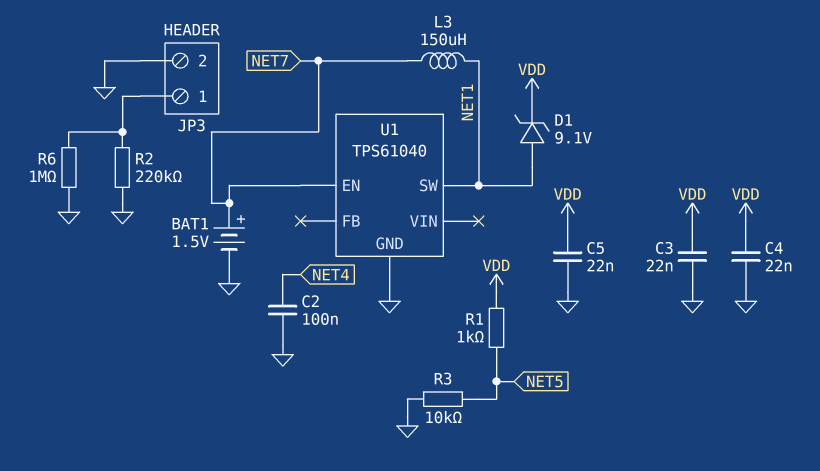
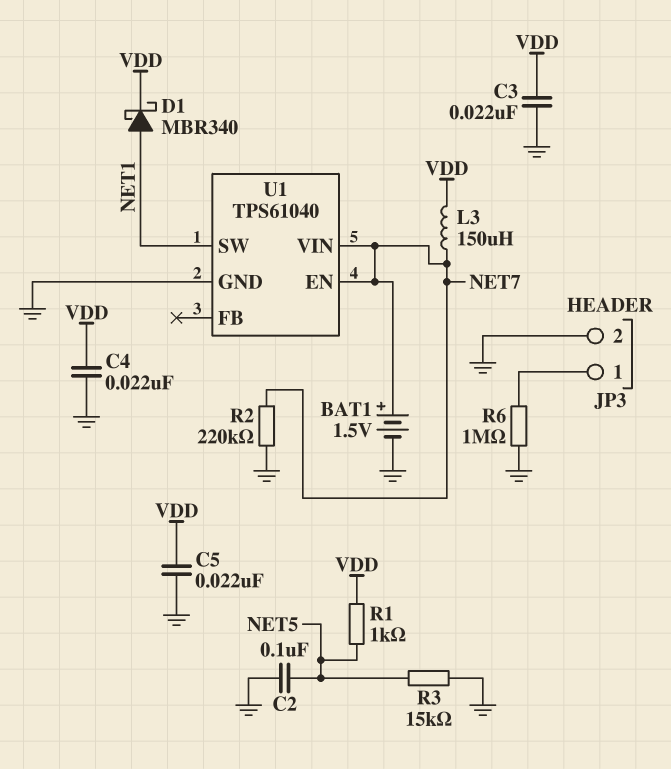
C2: 100nF (GND, NET4) -> 100nF (GND, NET5)
D1: zener 9.1V (A NET1, K VDD) -> schottky MBR340 (A NET1, K VDD)
L3: 150uH (NET1, NET7) -> 150uH (NET7, VDD)
R2: 220k (GND, JP3/1) -> 220k (GND, NET7)
R3: 10k (GND, NET5) -> 15k (GND, NET5)
U1 pin VIN: none -> NET7

